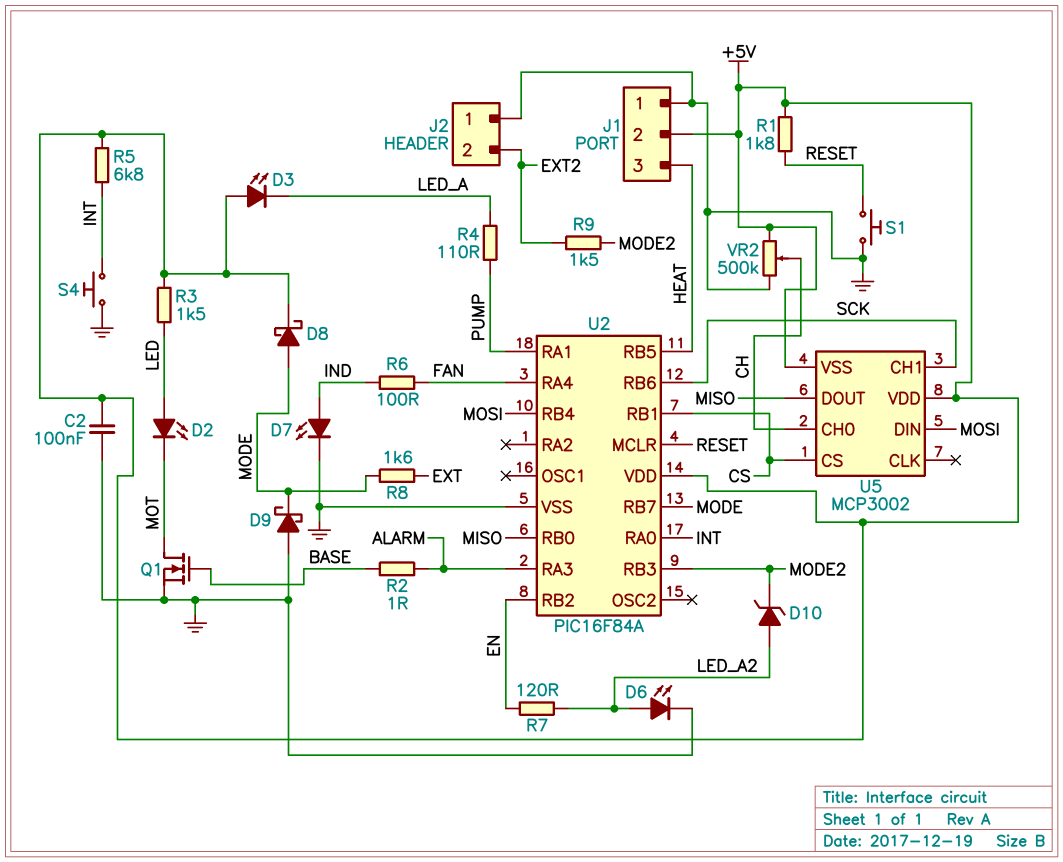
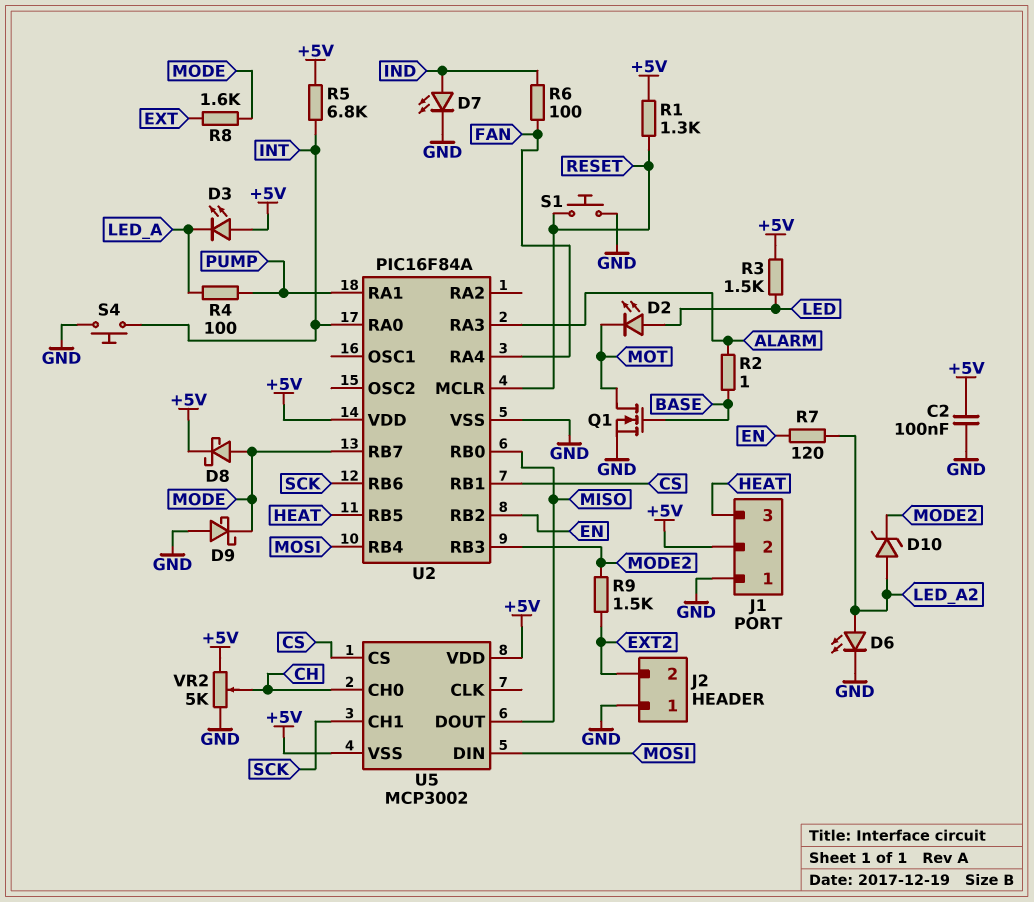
R1: 1.8k (+5V, RESET) -> 1.3k (+5V, RESET)
R4: 110 (LED_A, PUMP) -> 100 (LED_A, PUMP)
VR2: 500k (+5V, GND, wiper CH) -> 5k (+5V, GND, wiper CH)

